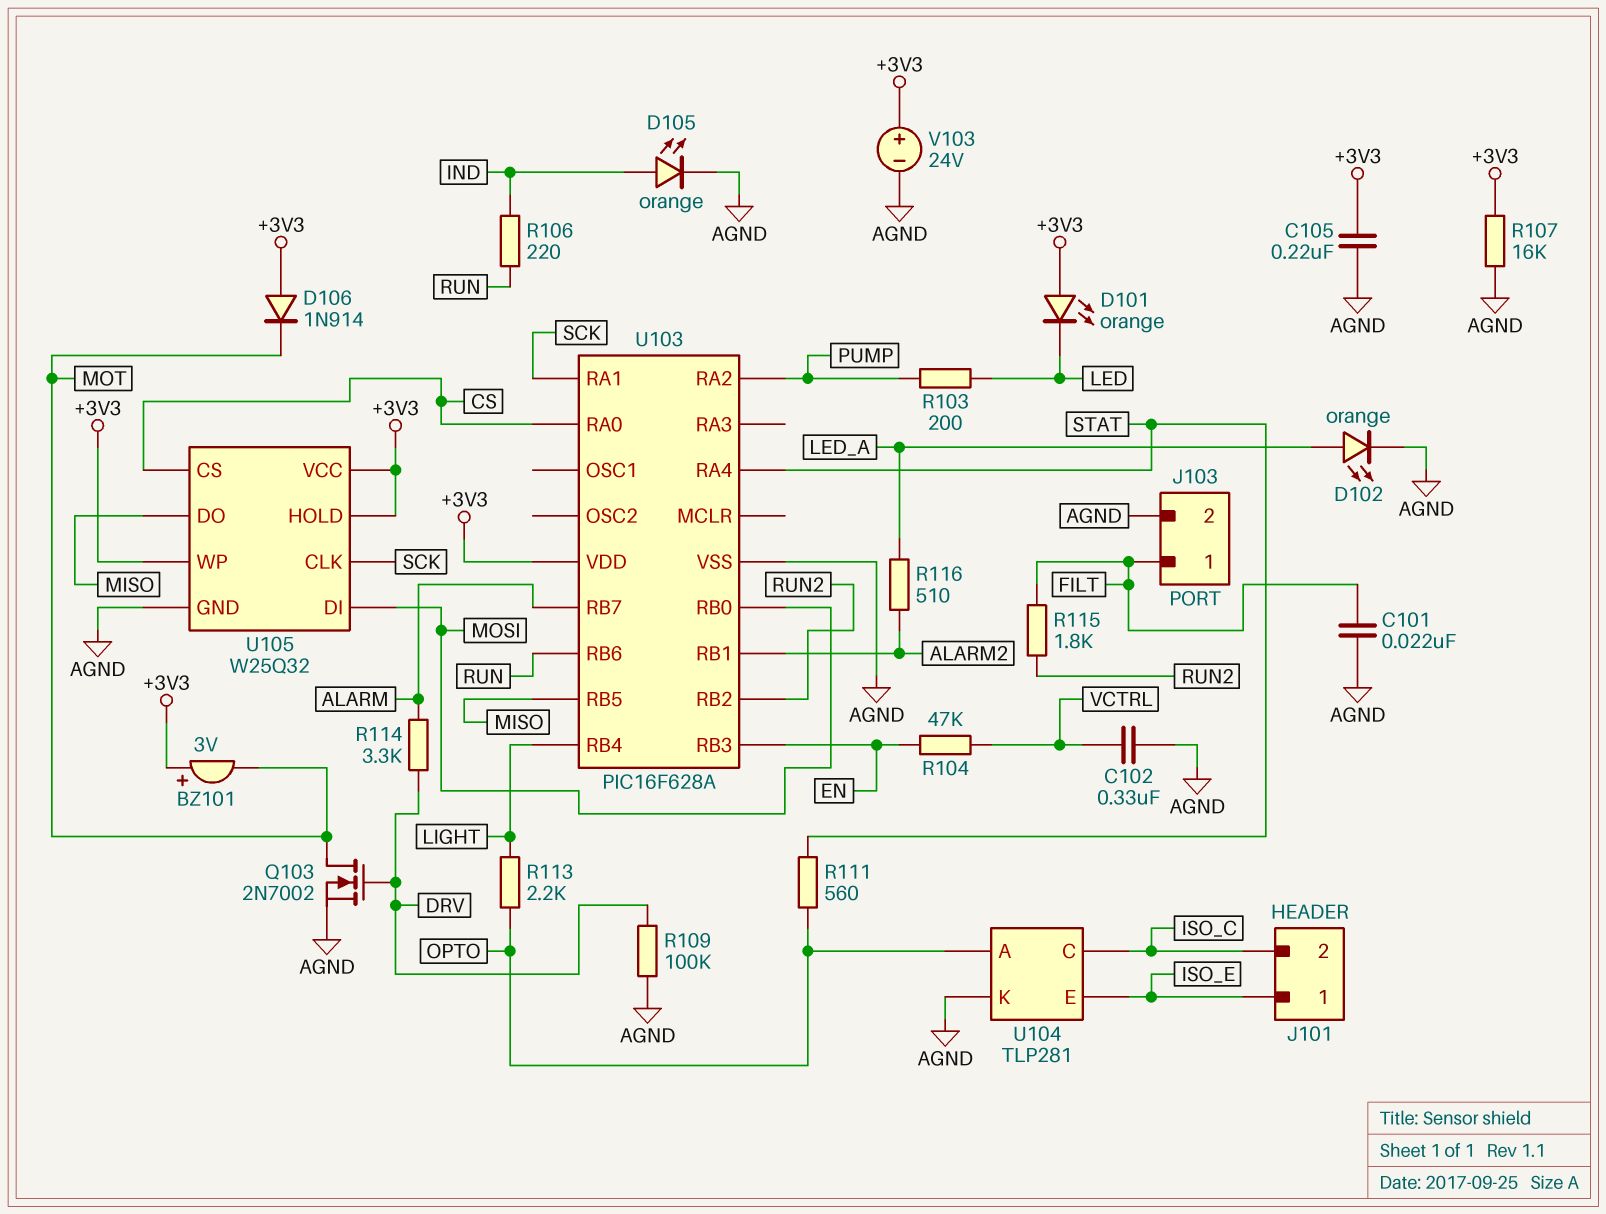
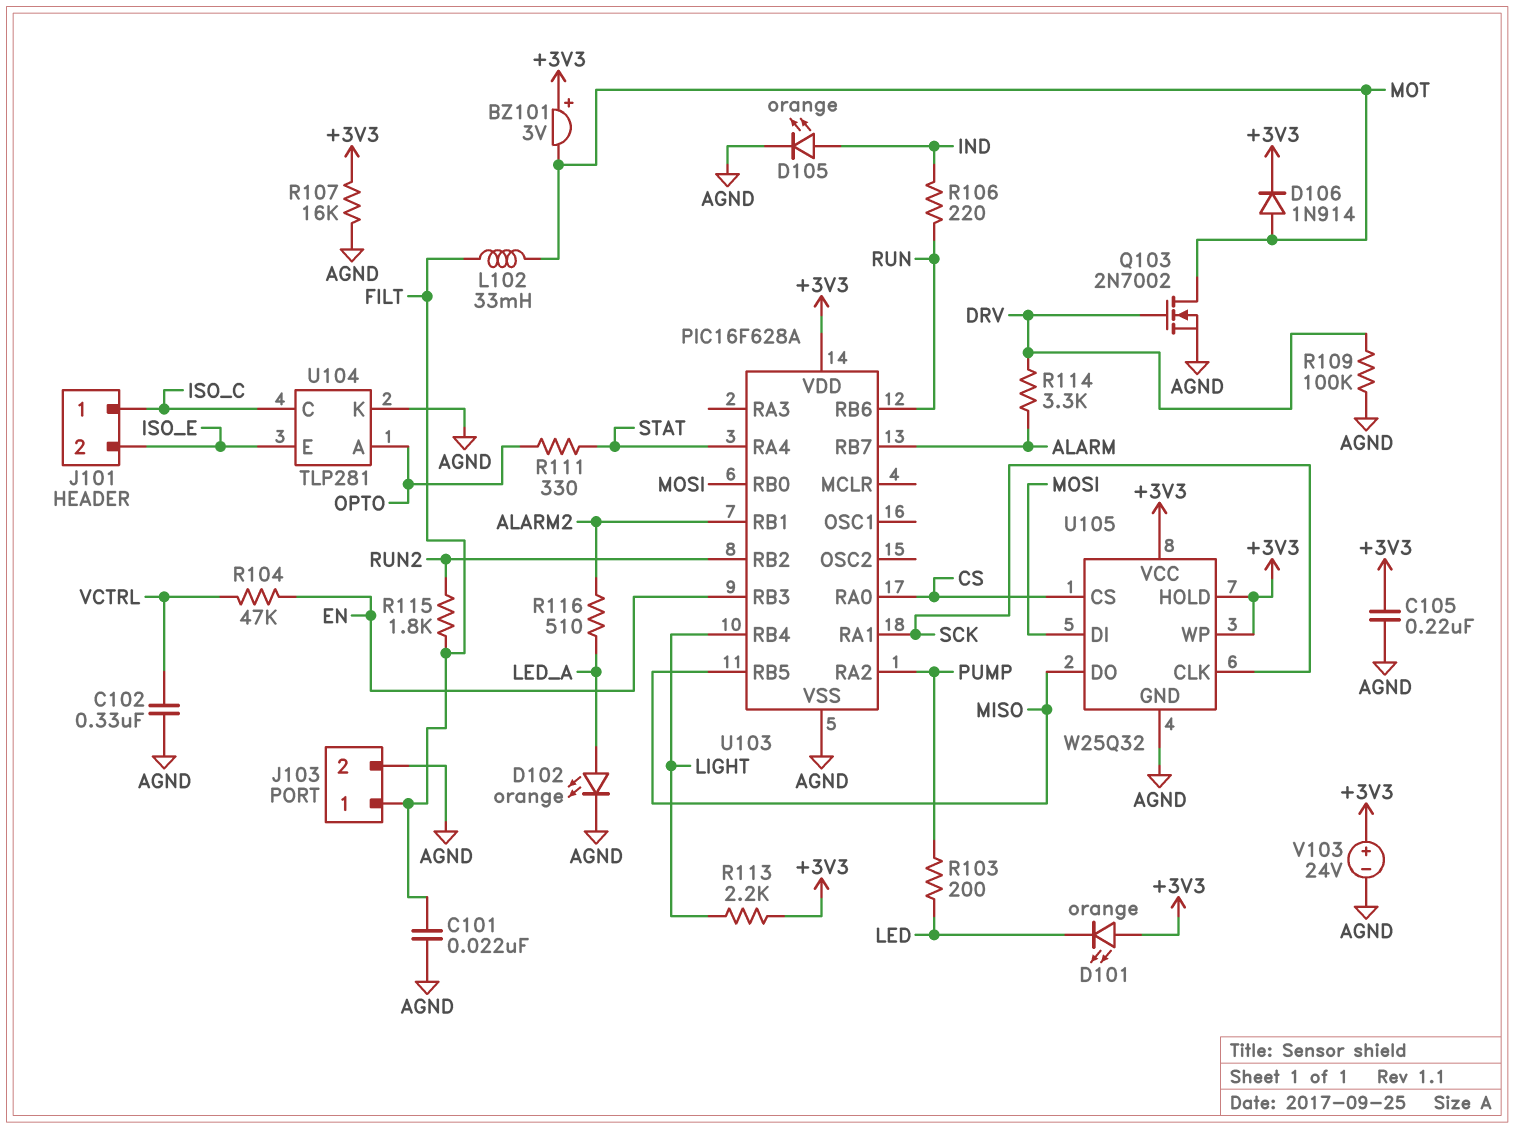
D106: diode 1N914 (A +3V3, K MOT) -> diode 1N914 (A MOT, K +3V3)
J101 pin 1: ISO_E -> ISO_C
J101 pin 2: ISO_C -> ISO_E
L102: none -> 33mH (FILT, MOT)
R111: 560 (OPTO, STAT) -> 330 (OPTO, STAT)
R113: 2.2k (LIGHT, OPTO) -> 2.2k (+3V3, LIGHT)

